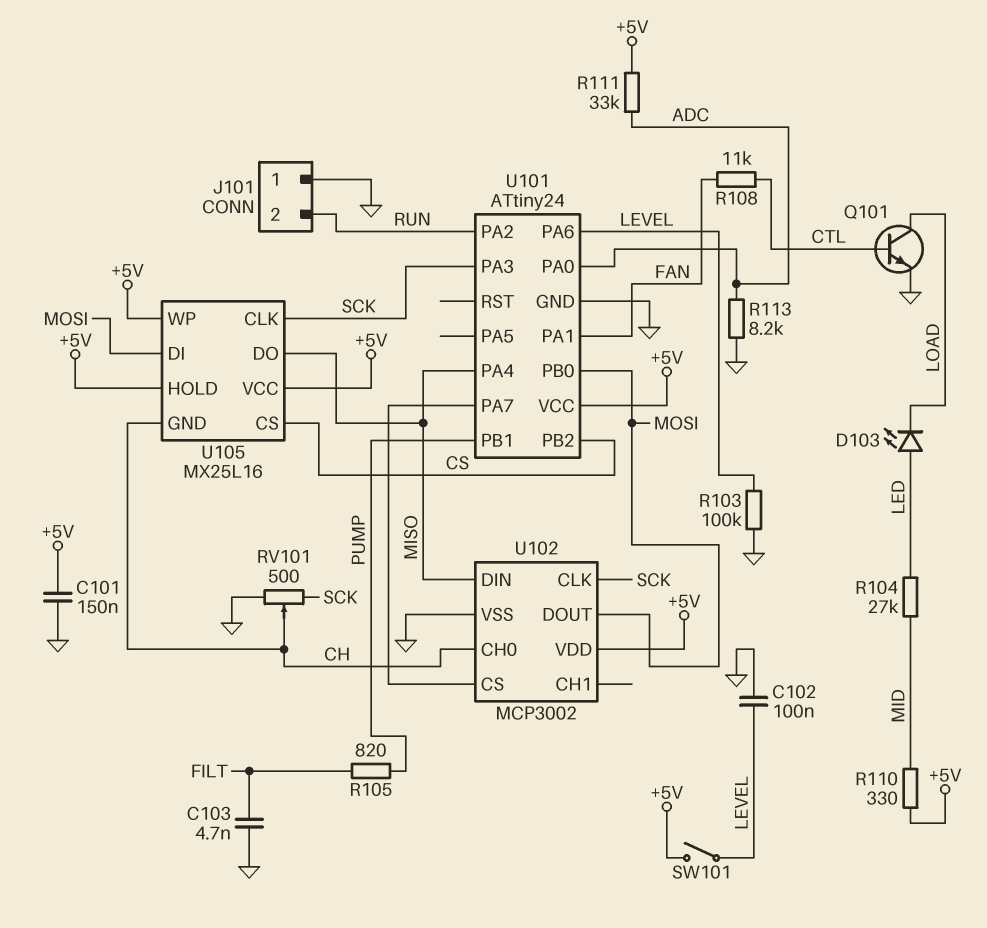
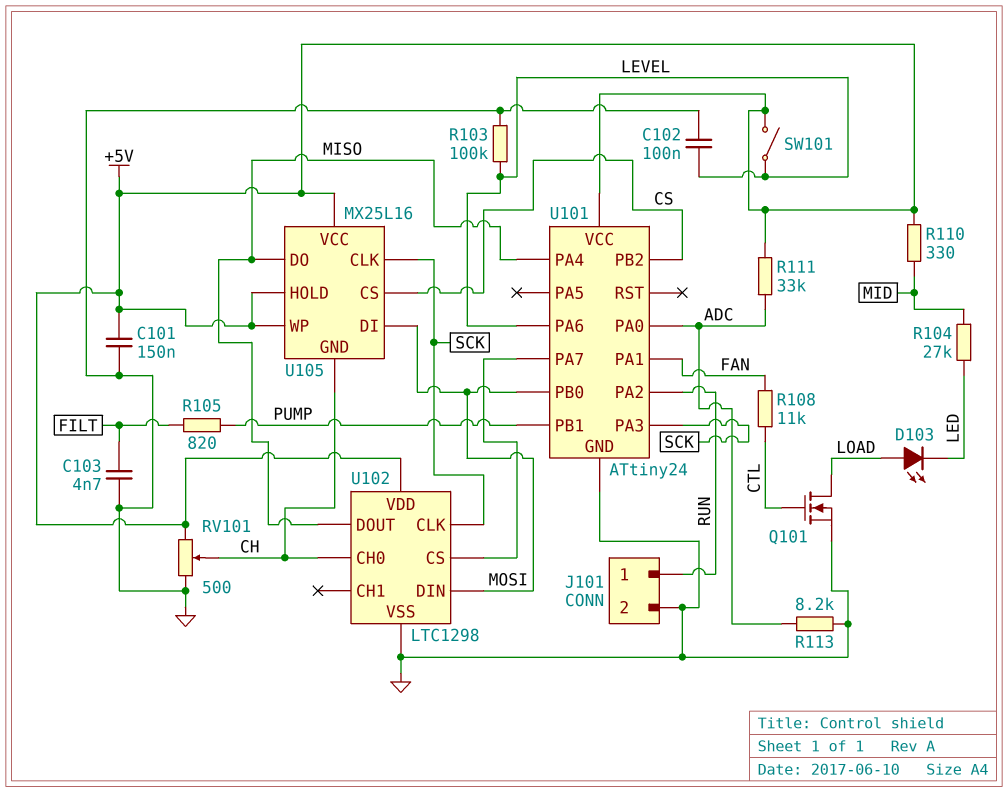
D103: LED (A LED, K LOAD) -> LED (A LOAD, K LED)
J101 pin 1: GND -> RUN
J101 pin 2: RUN -> GND
Q101: NPN (B CTL, C LOAD, E GND) -> NMOS (G CTL, D LOAD, S GND)
RV101: 500 (GND, SCK, wiper CH) -> 500 (+5V, GND, wiper CH)
U102: MCP3002 -> LTC1298
U102 pin DIN: MISO -> MOSI
U102 pin DOUT: MOSI -> MISO

